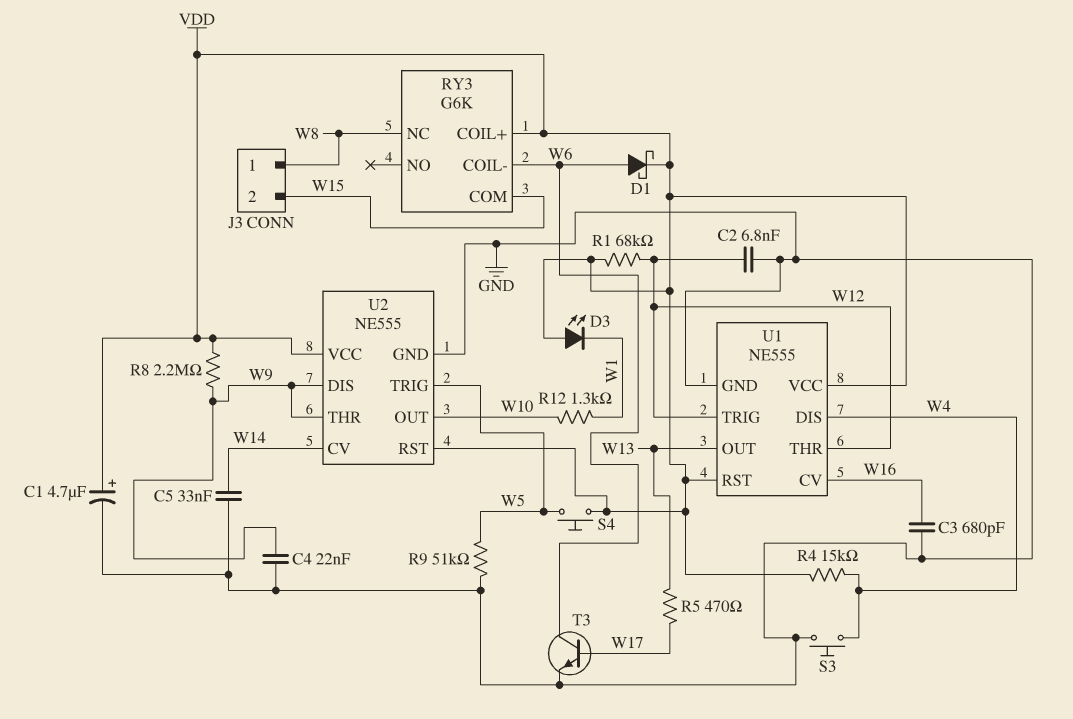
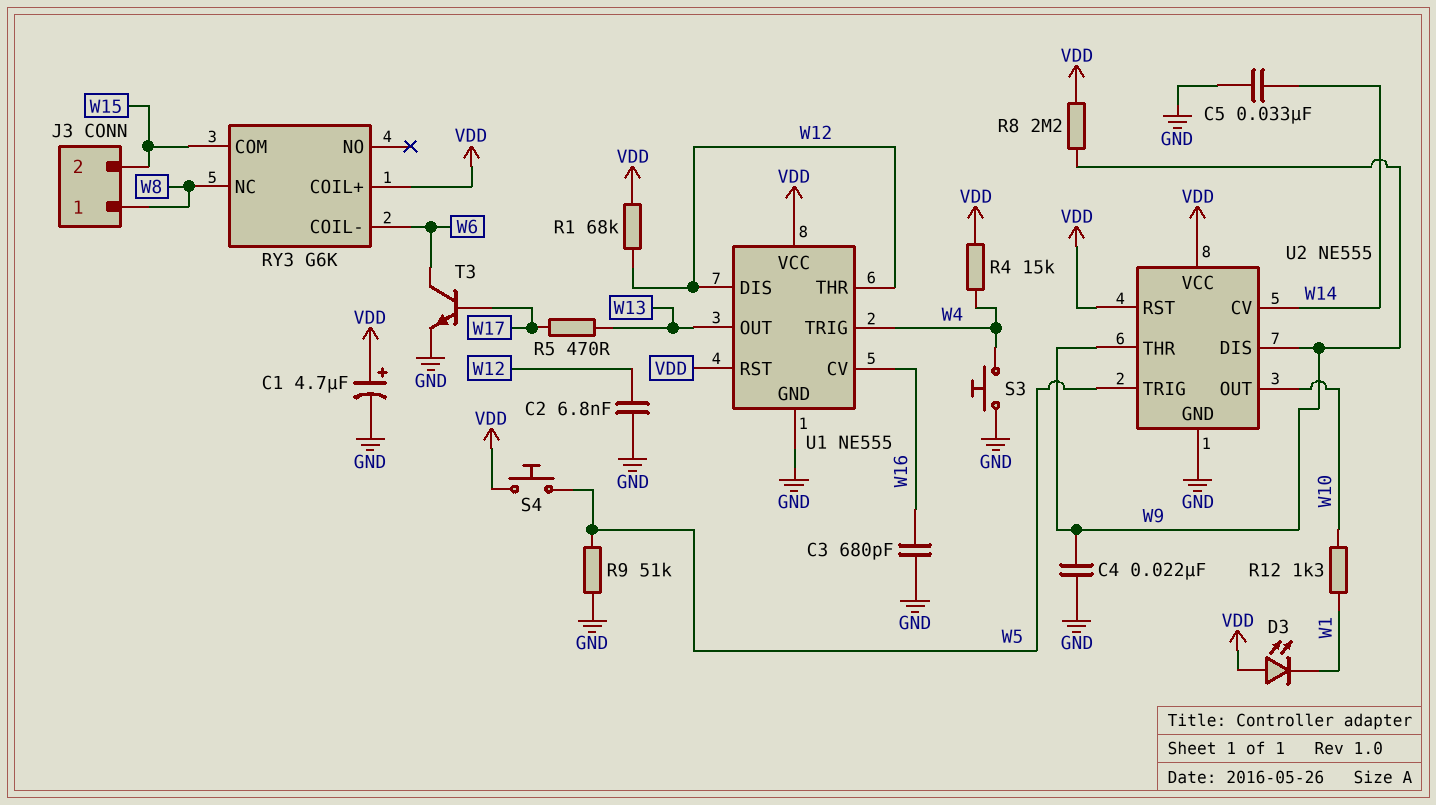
D1: schottky (A W6, K VDD) -> none
U1 pin DIS: W4 -> W12
U1 pin TRIG: W12 -> W4

